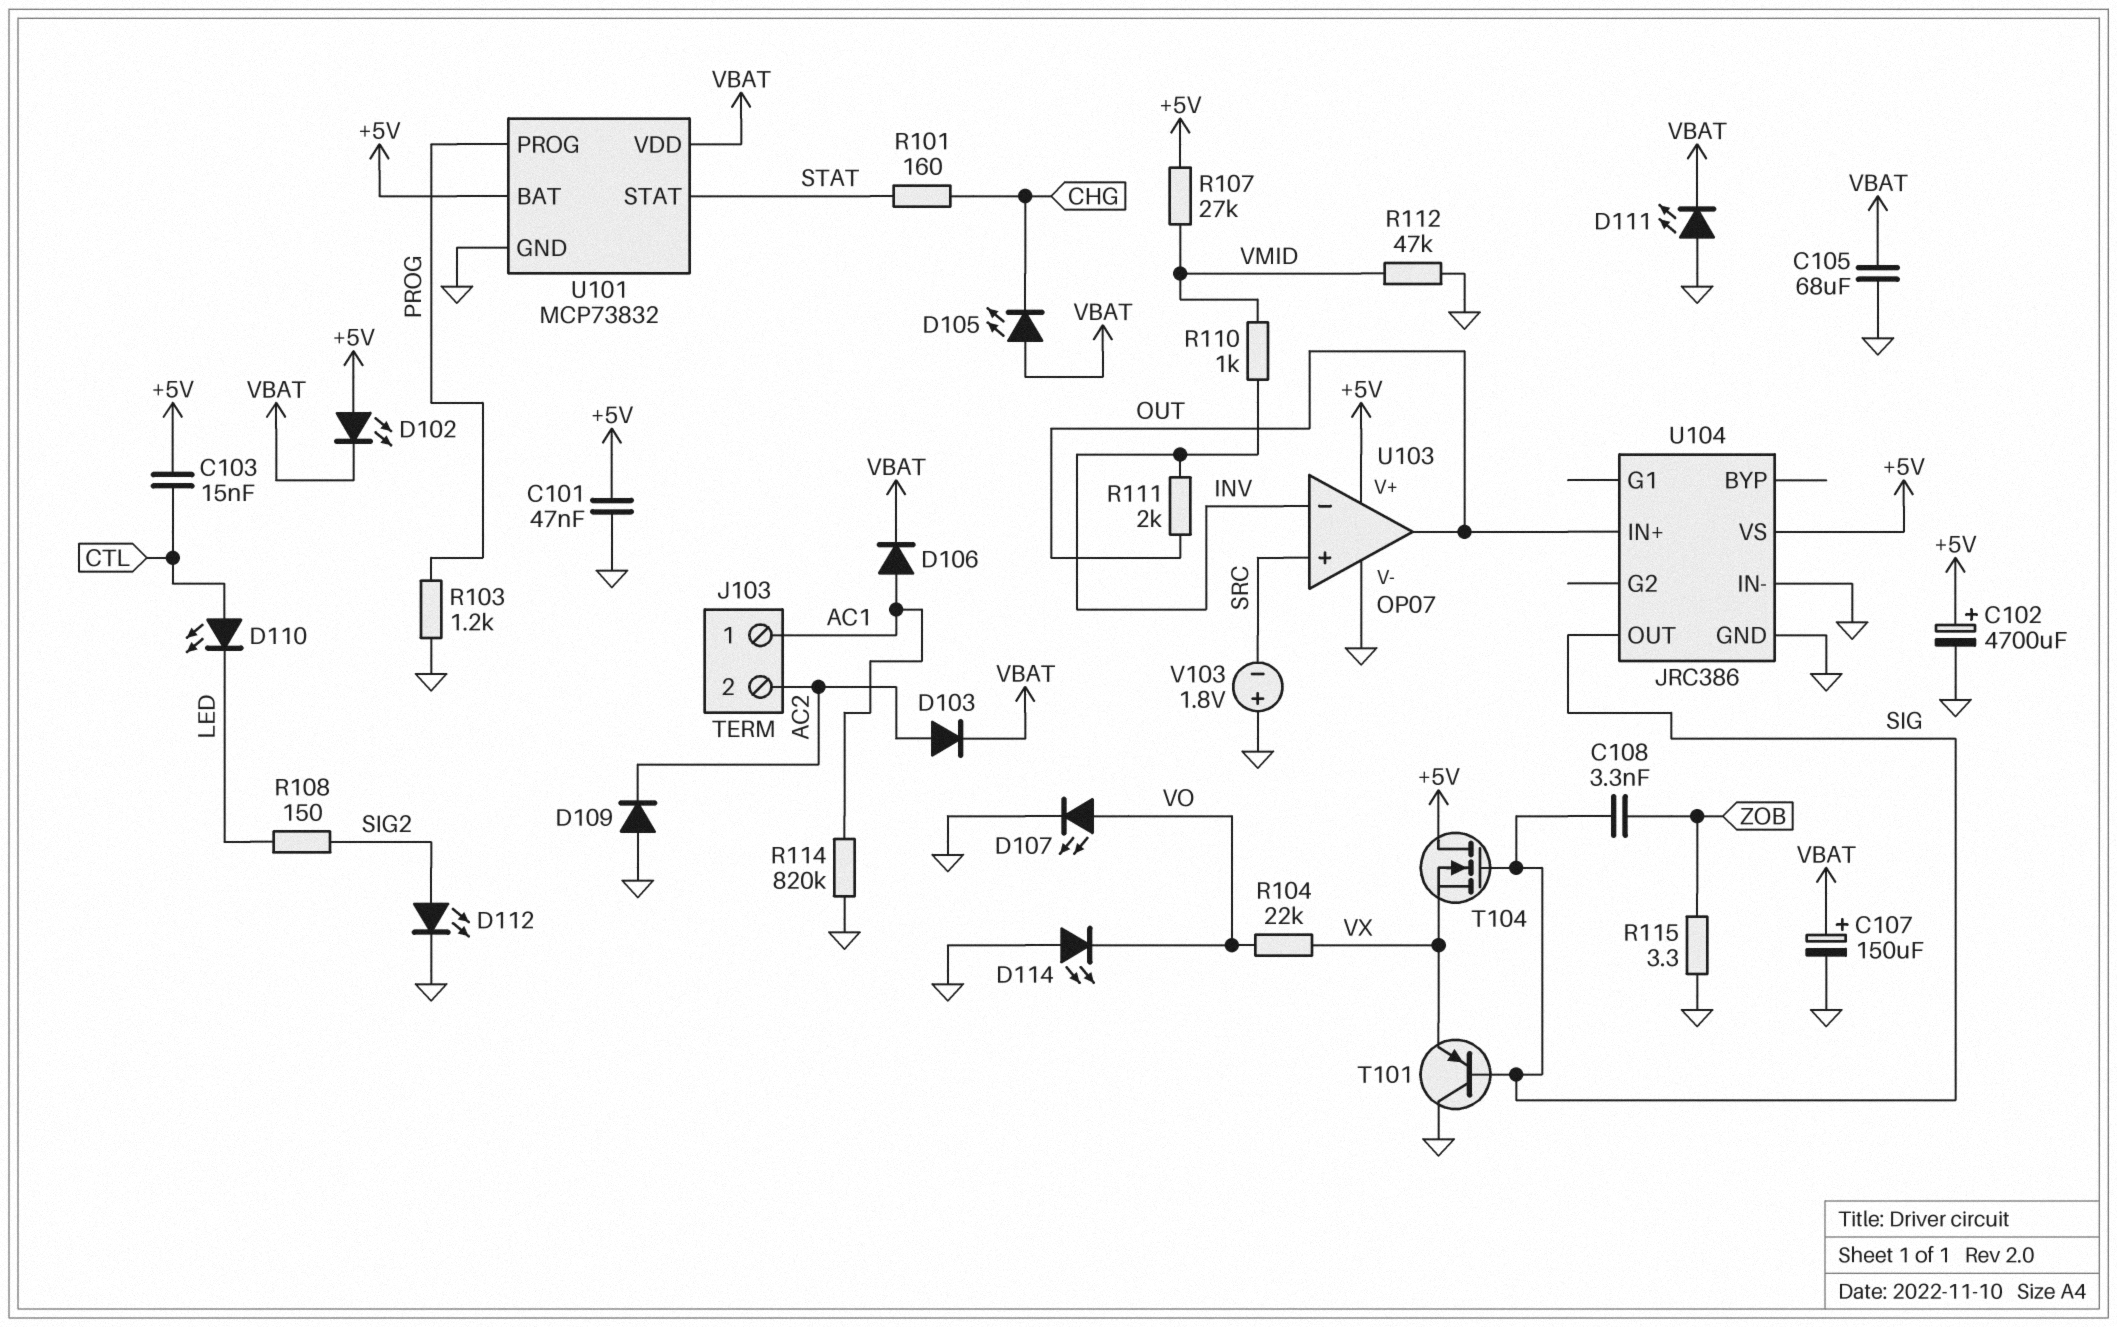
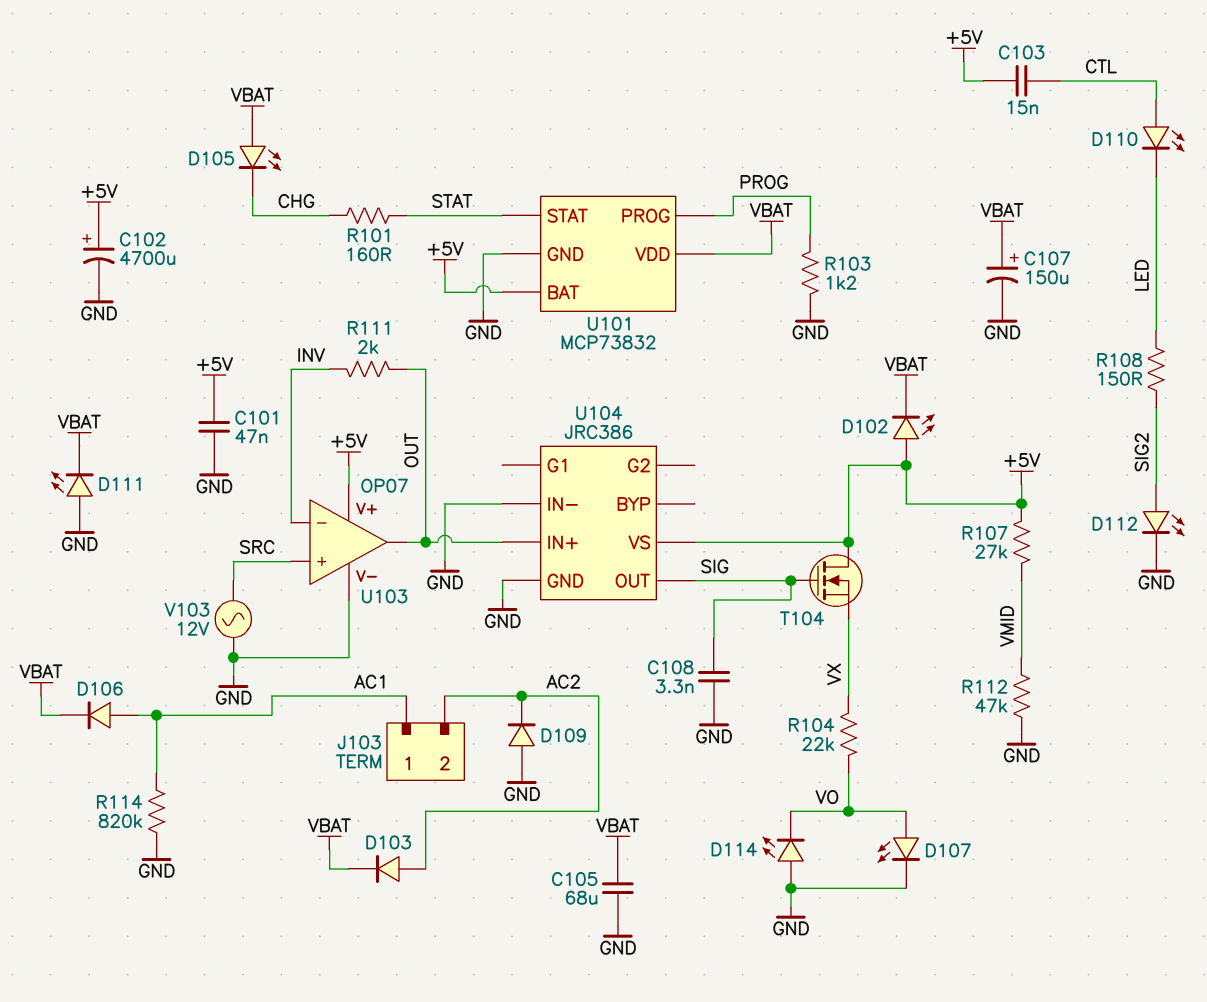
C108: 3.3nF (SIG, ZOB) -> 3.3nF (GND, SIG)
R110: 1k (INV, VMID) -> none
R115: 3.3 (GND, ZOB) -> none
T101: PNP (B SIG, C GND, E VX) -> none
V103: 1.8V (plus GND, minus SRC) -> AC 12V (GND, SRC)

